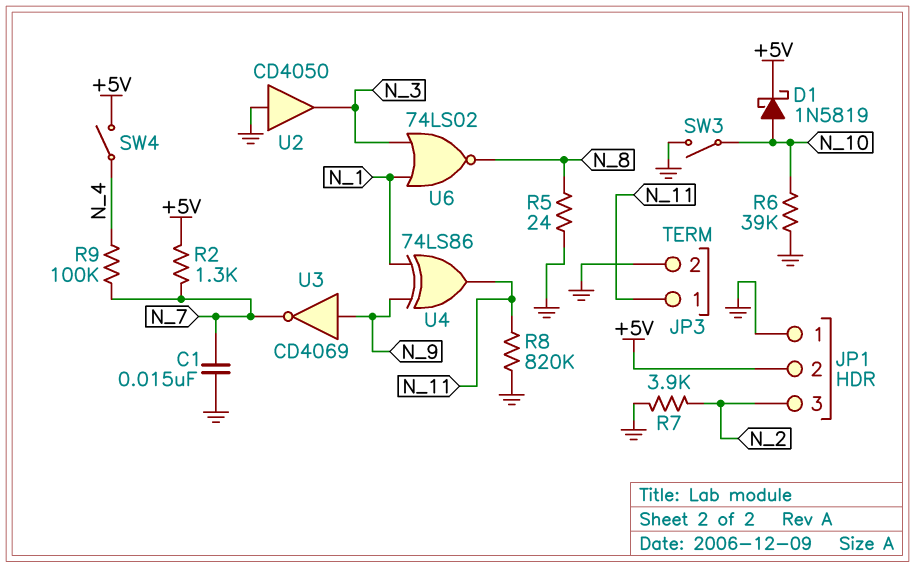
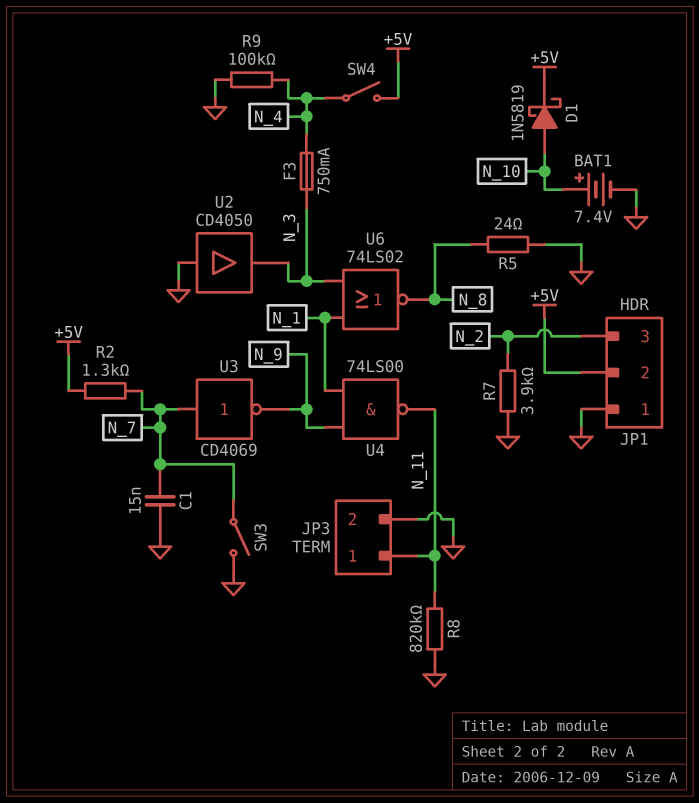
BAT1: none -> 7.4V (plus N_10, minus GND)
F3: none -> 750mA (N_3, N_4)
R6: 39k (GND, N_10) -> none
R9: 100k (N_4, N_7) -> 100k (GND, N_4)
SW3: switch (GND, N_10) -> switch (GND, N_7)
U3: NOT CD4069 (in N_9, out N_7) -> NOT CD4069 (in N_7, out N_9)
U4: XOR 74LS86 (in N_1, in N_9, out N_11) -> NAND 74LS00 (in N_1, in N_9, out N_11)

